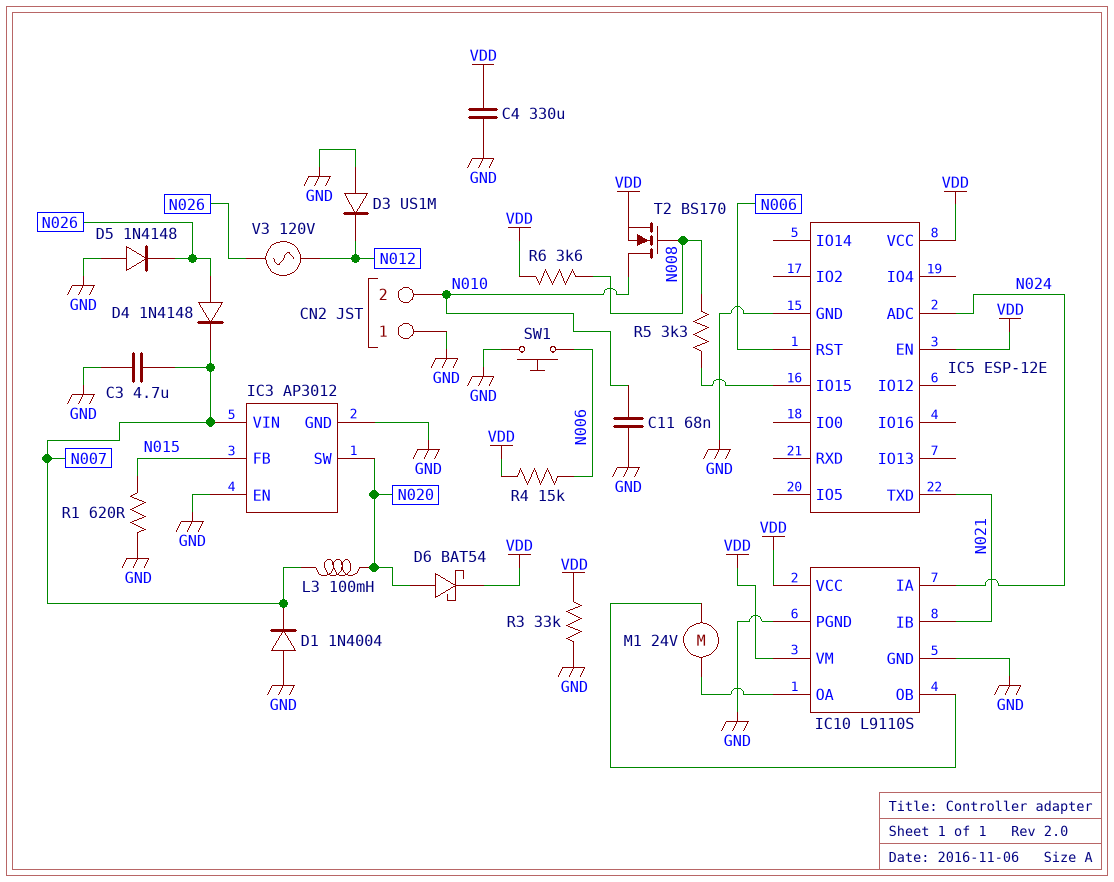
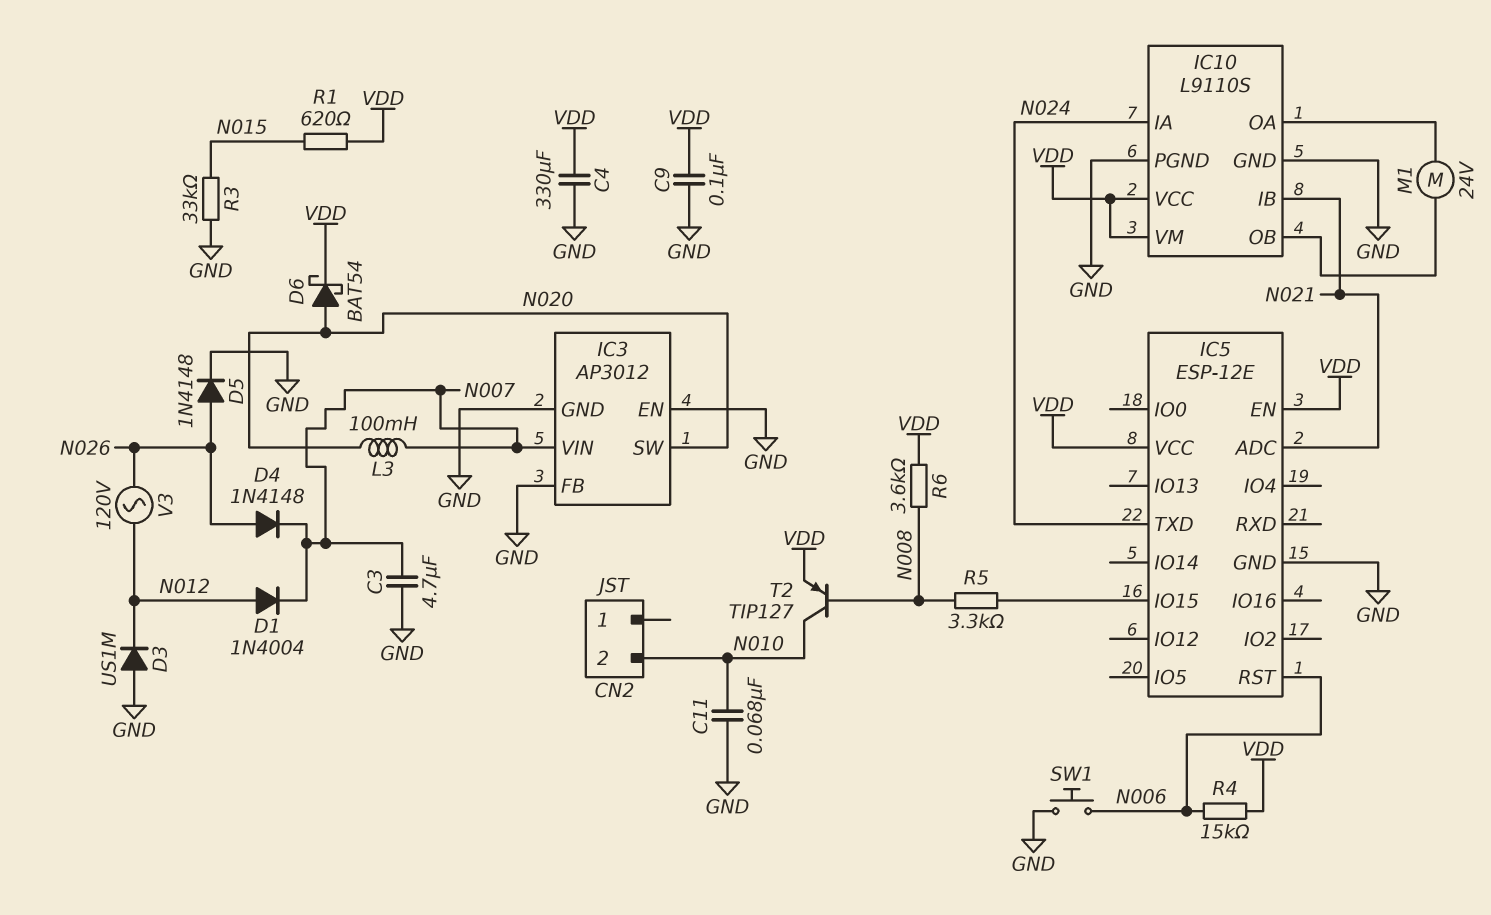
C9: none -> 100nF (GND, VDD)
CN2 pin 1: GND -> none
D1: diode 1N4004 (A GND, K N007) -> diode 1N4004 (A N012, K N007)
D5: diode 1N4148 (A GND, K N026) -> diode 1N4148 (A N026, K GND)
IC3 pin FB: N015 -> GND
IC5 pin ADC: N024 -> N021
IC5 pin TXD: N021 -> N024
R1: 620 (GND, N015) -> 620 (N015, VDD)
R3: 33k (GND, VDD) -> 33k (GND, N015)
T2: NMOS BS170 (G N008, D N010, S VDD) -> PNP TIP127 (B N008, C N010, E VDD)

